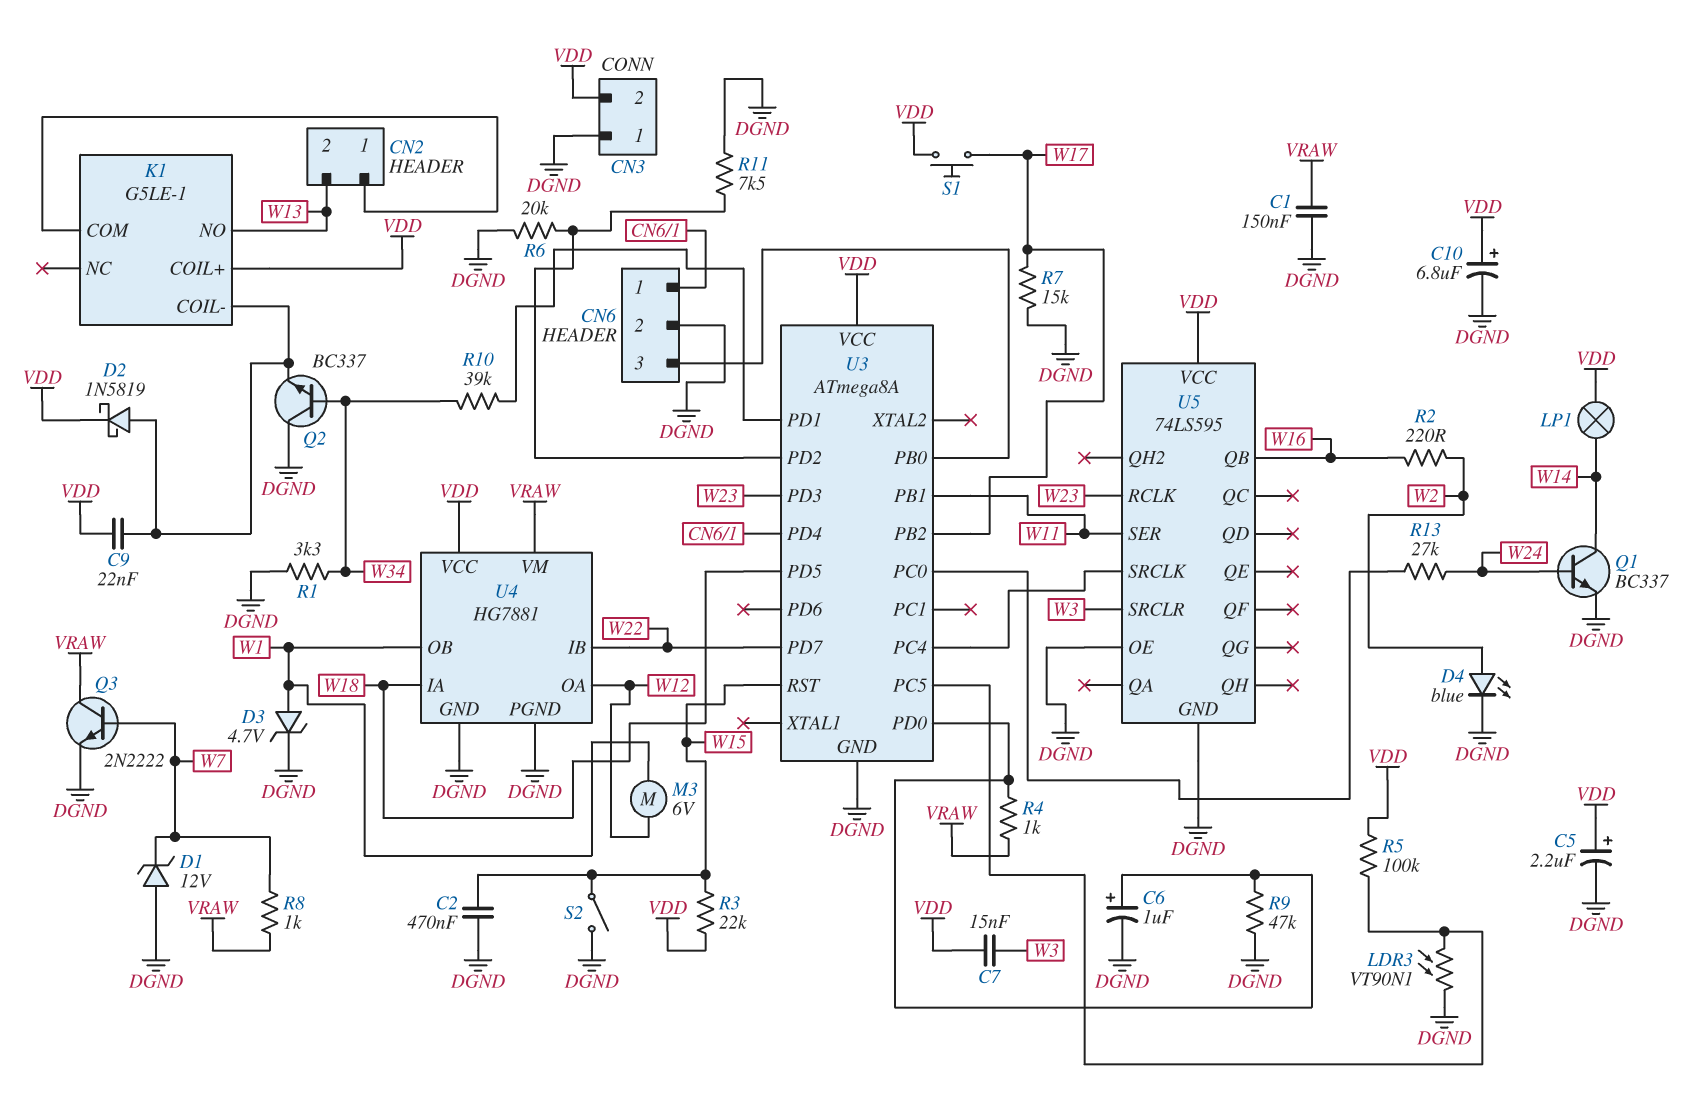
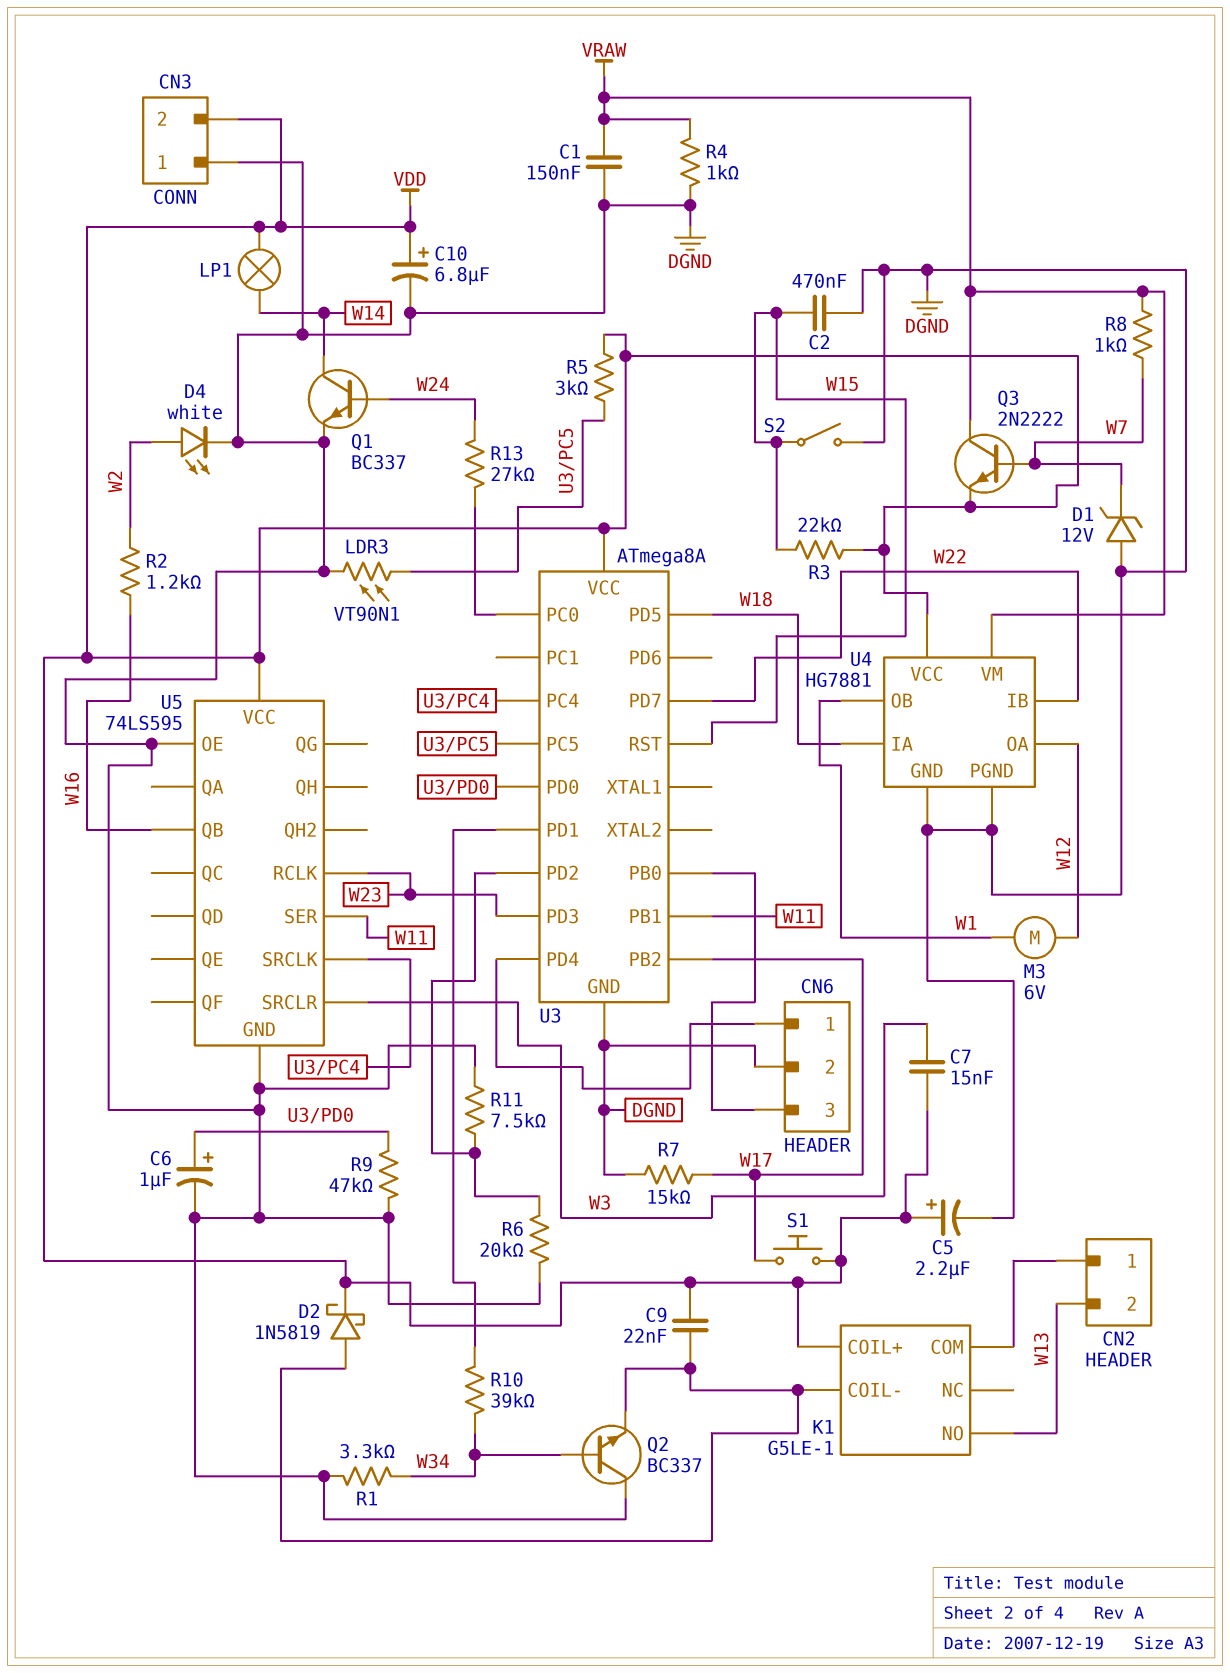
D3: zener 4.7V (A W1, K DGND) -> none
D4: LED blue (A W2, K DGND) -> LED white (A W2, K DGND)
Q3: NPN 2N2222 (B W7, C VRAW, E DGND) -> NPN 2N2222 (B W7, C VRAW, E VDD)
R2: 220 (W2, W16) -> 1.2k (W2, W16)
R4: 1k (U3/PD0, VRAW) -> 1k (DGND, VRAW)
R5: 100k (U3/PC5, VDD) -> 3k (U3/PC5, VDD)

